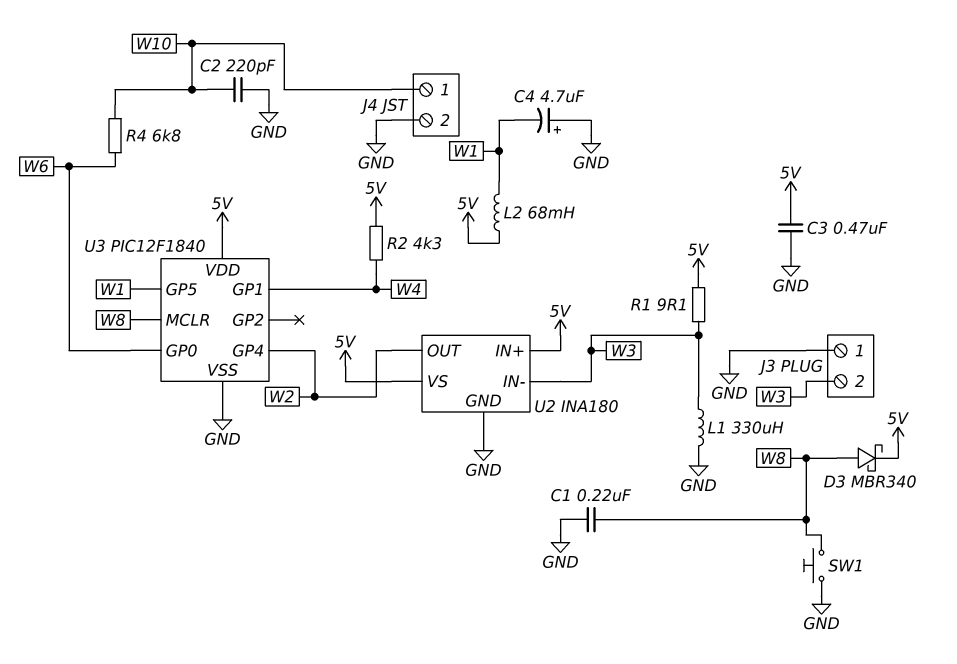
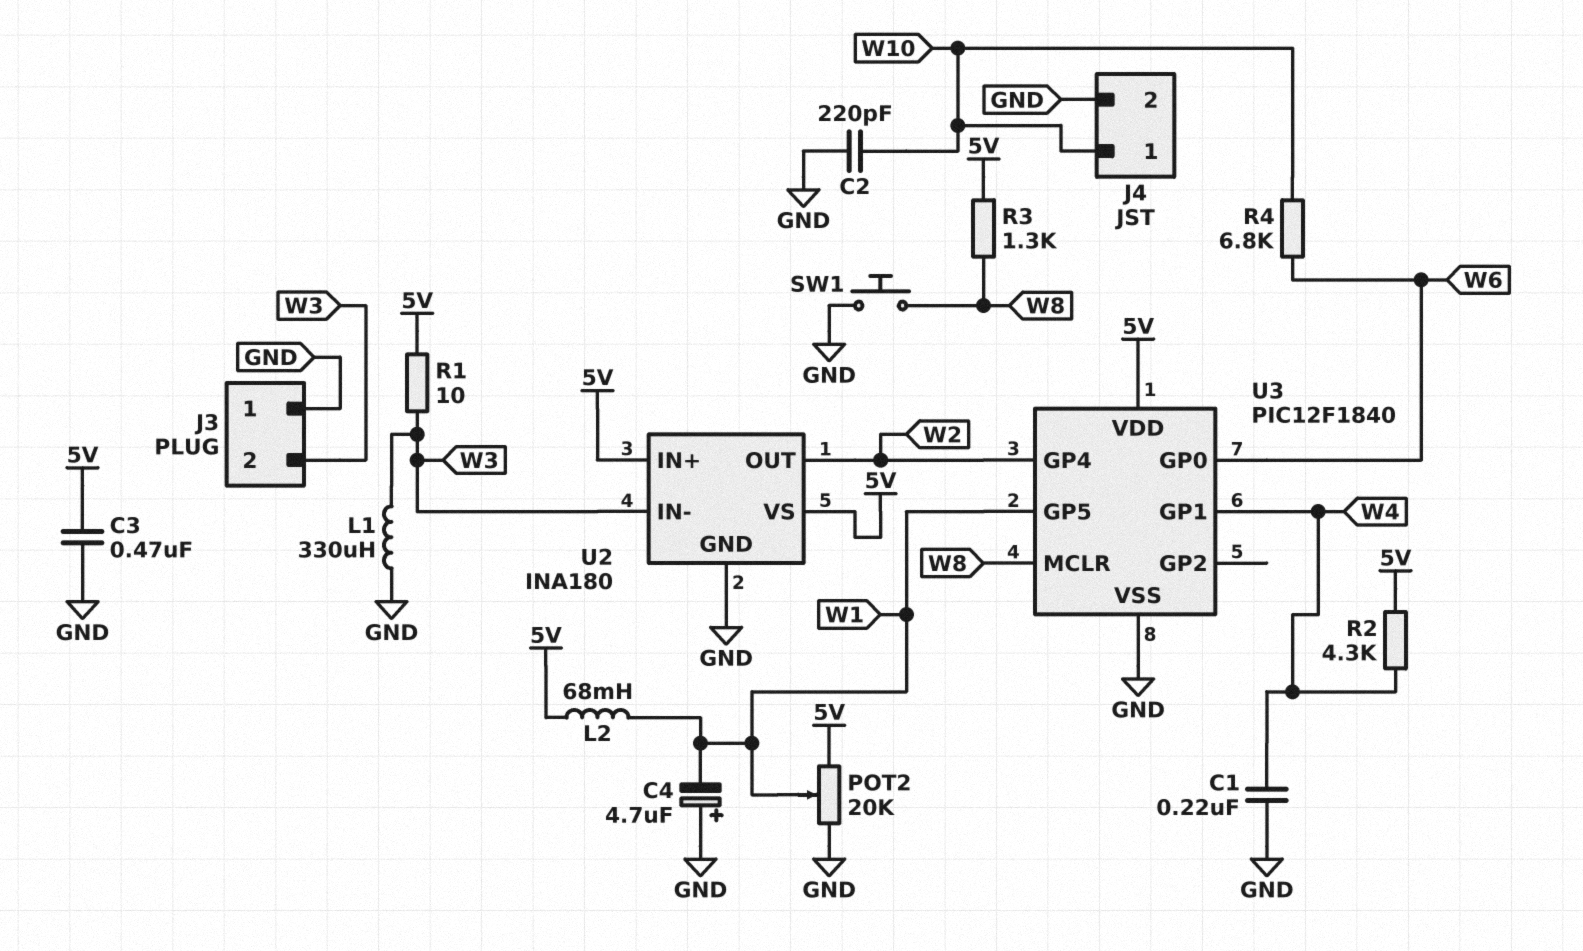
C1: 220nF (GND, W8) -> 220nF (GND, W4)
D3: schottky MBR340 (A W8, K 5V) -> none
POT2: none -> 20k (5V, GND, wiper W1)
R1: 9.1 (5V, W3) -> 10 (5V, W3)
R3: none -> 1.3k (5V, W8)

